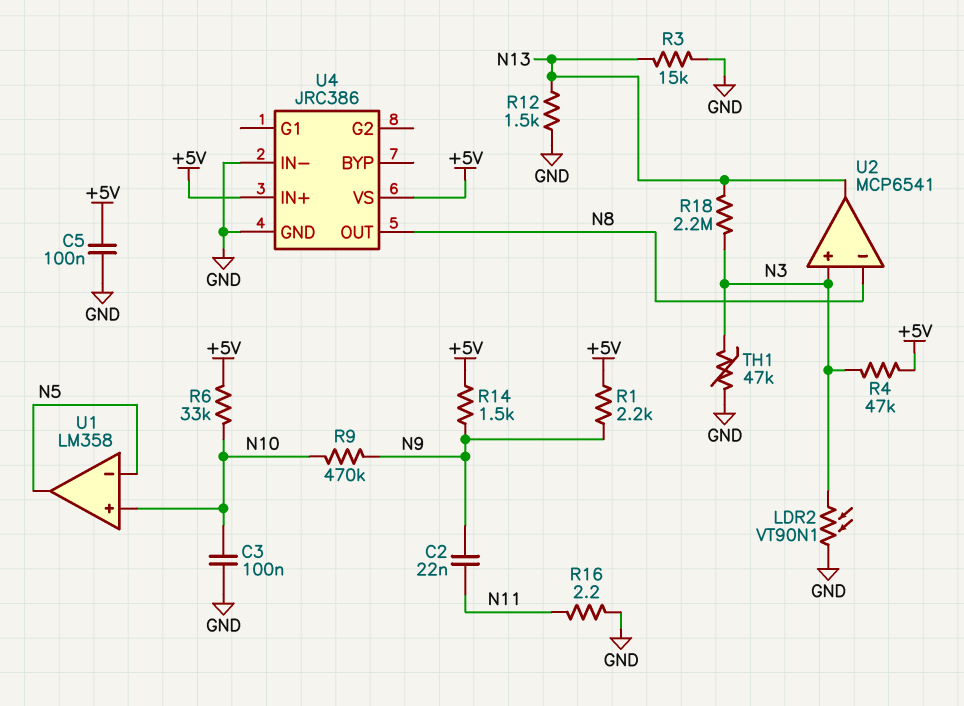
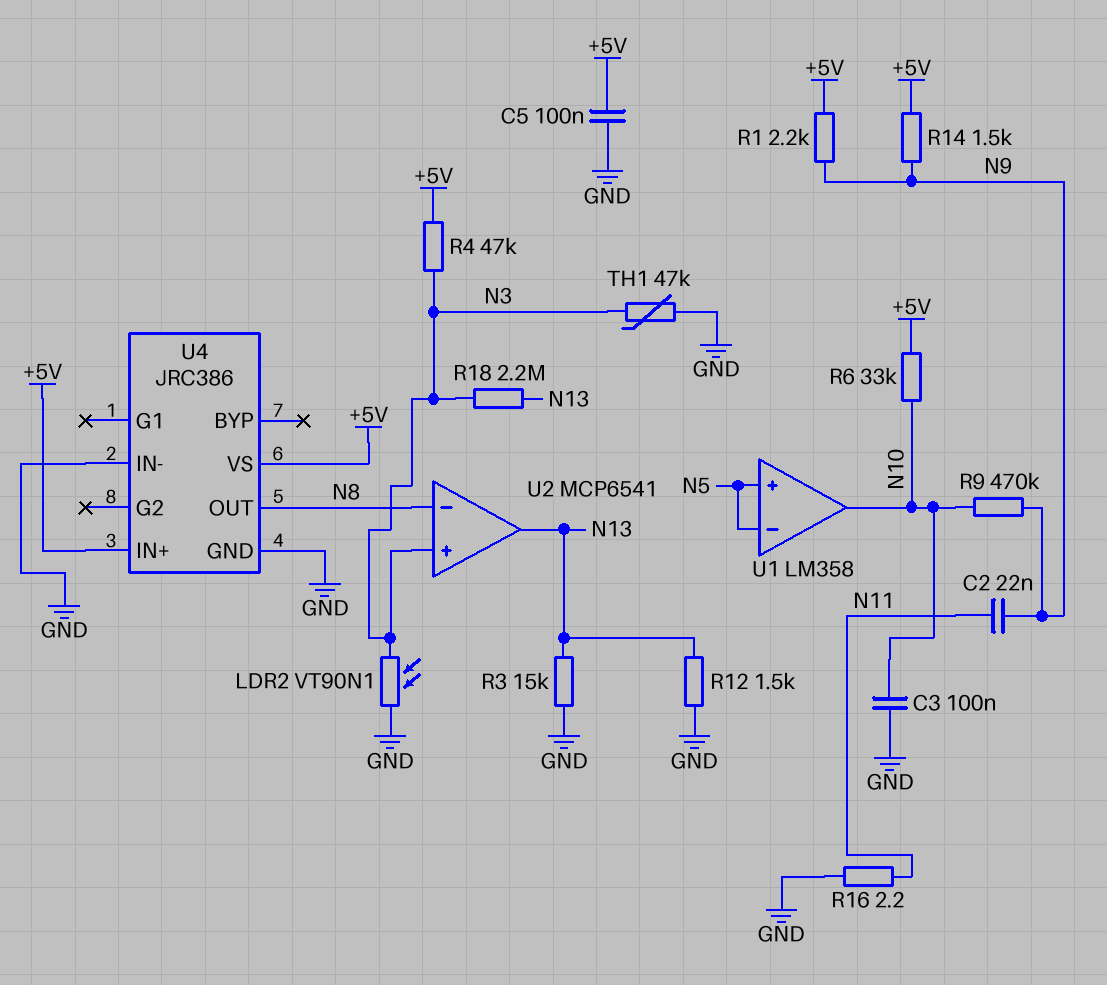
U1 pin in+: N10 -> N5
U1 pin out: N5 -> N10

